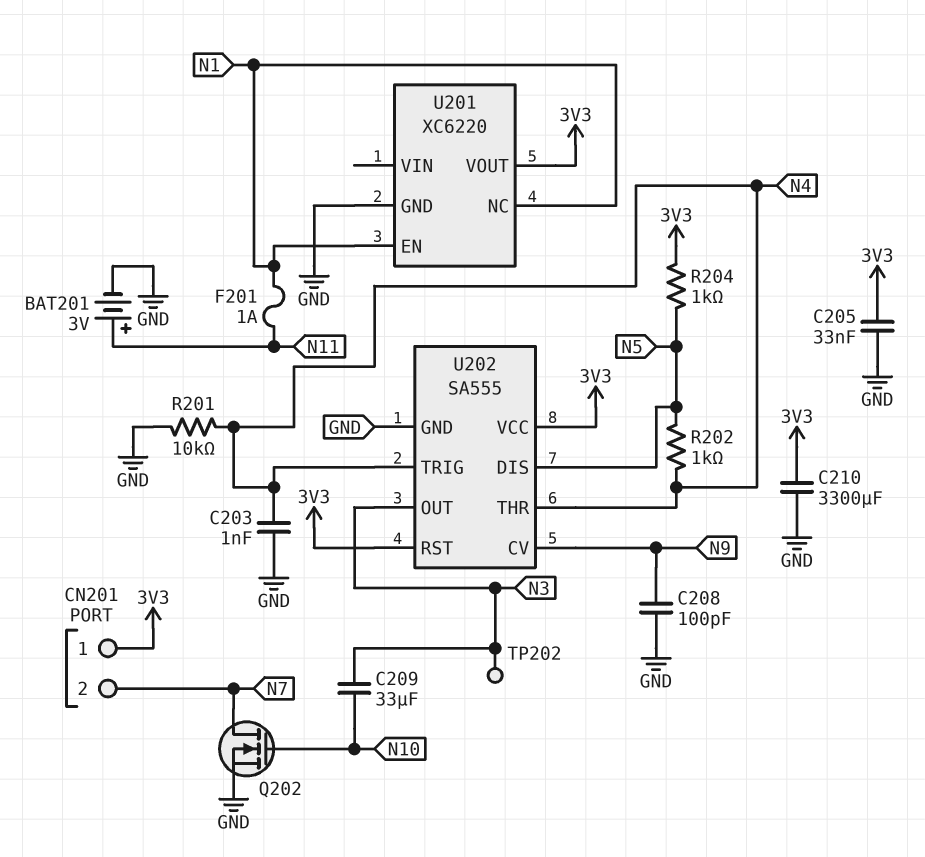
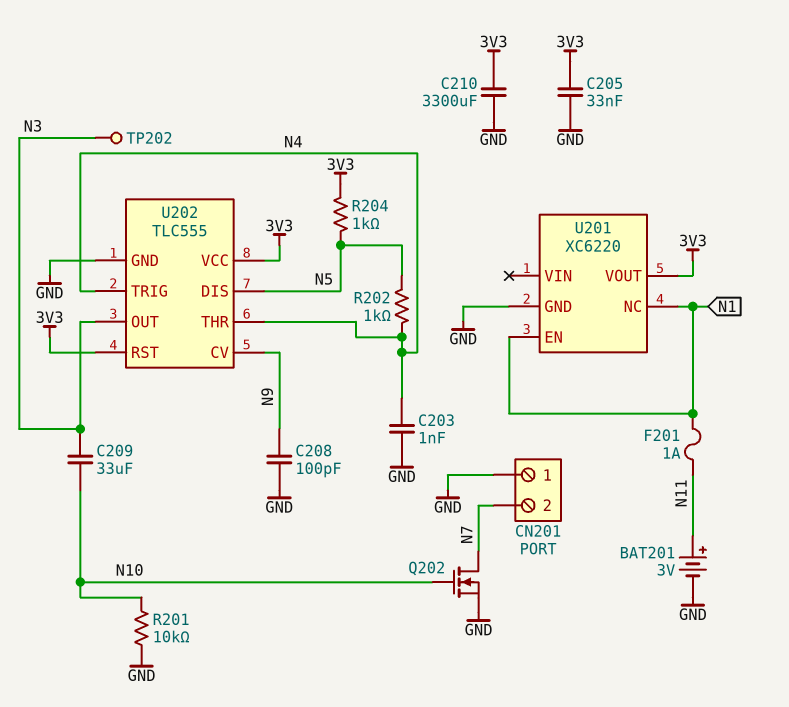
CN201 pin 1: 3V3 -> GND
R201: 10k (GND, N4) -> 10k (GND, N10)
U202: SA555 -> TLC555

